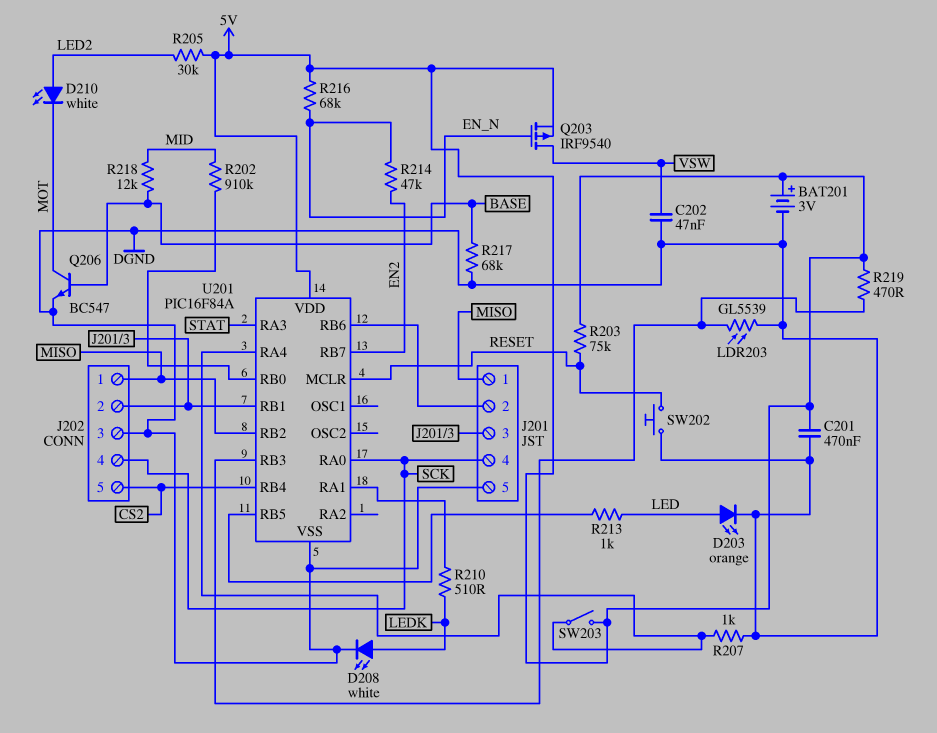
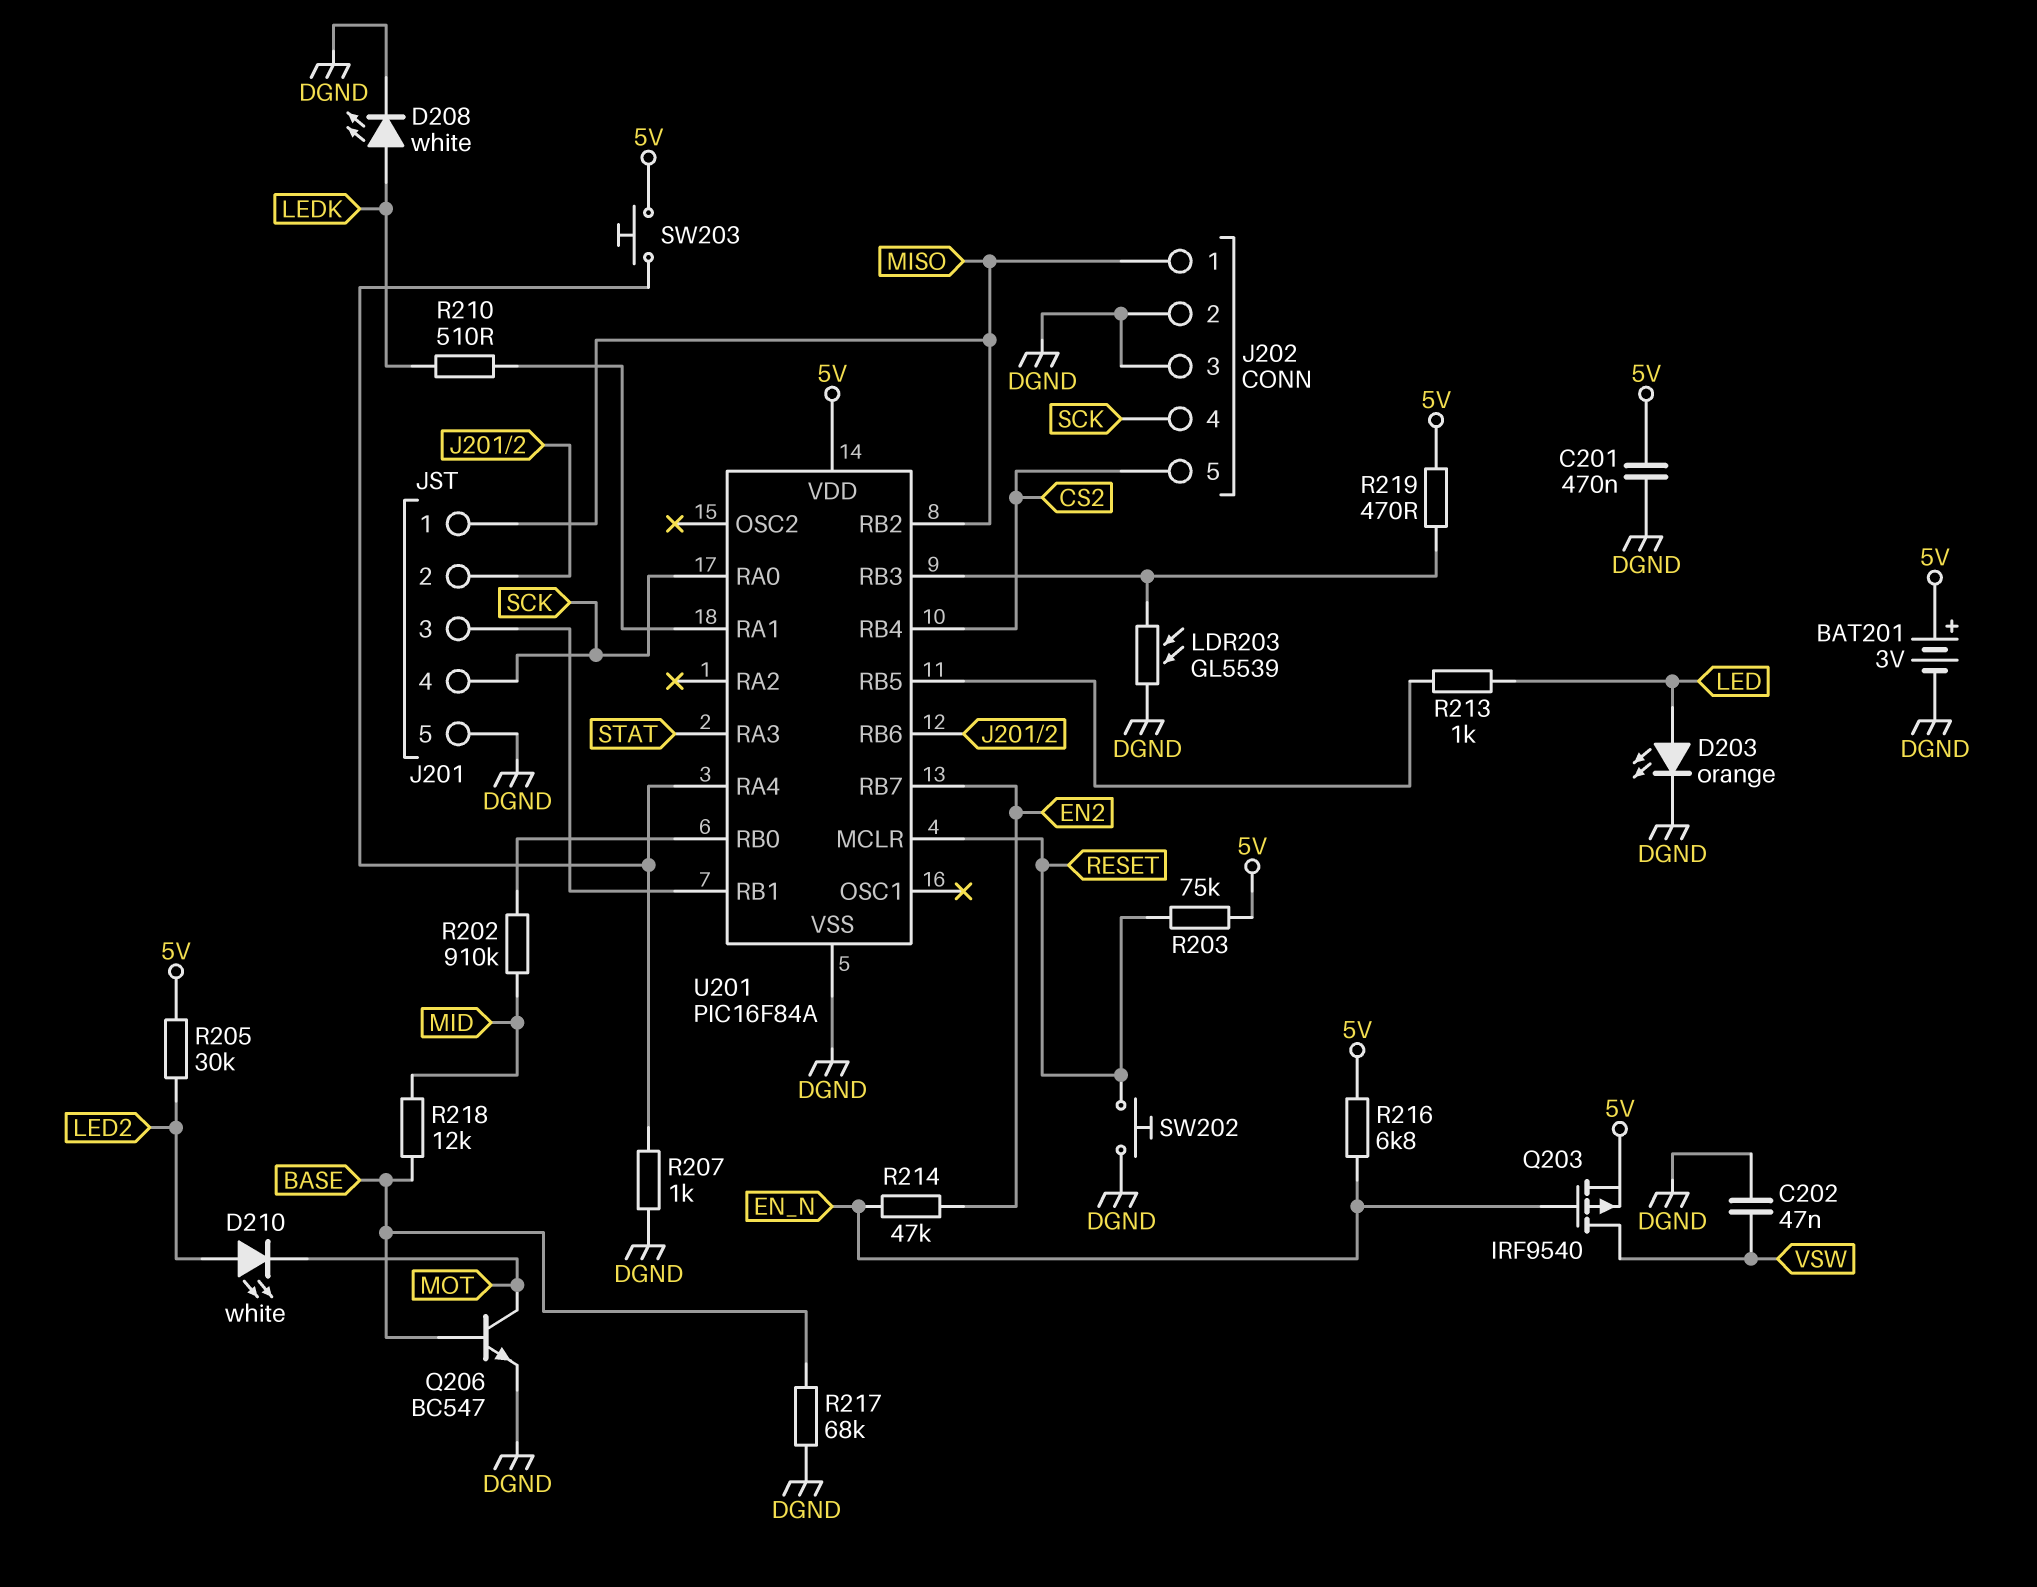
J202 pin 2: J201/3 -> DGND
R216: 68k (5V, EN_N) -> 6.8k (5V, EN_N)
SW203: switch (5V, U201/RA4) -> button (5V, U201/RA4)

